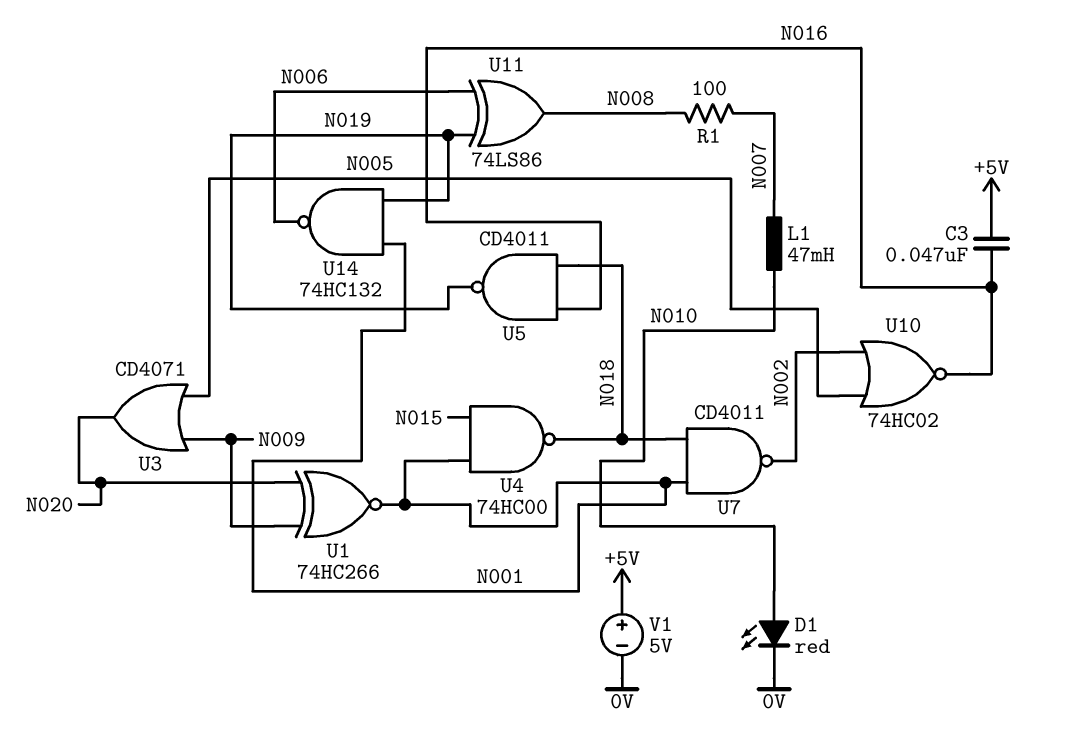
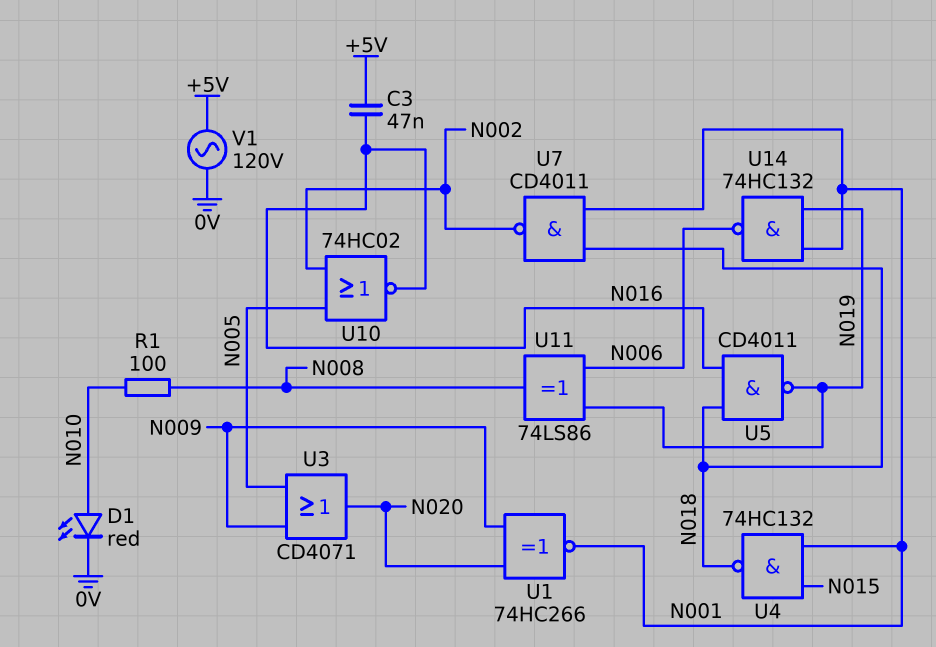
L1: 47mH (N007, N010) -> none
R1: 100 (N007, N008) -> 100 (N008, N010)
U4: NAND 74HC00 (in N001, in N015, out N018) -> NAND 74HC132 (in N001, in N015, out N018)
V1: 5V (plus +5V, minus 0V) -> AC 120V (+5V, 0V)

